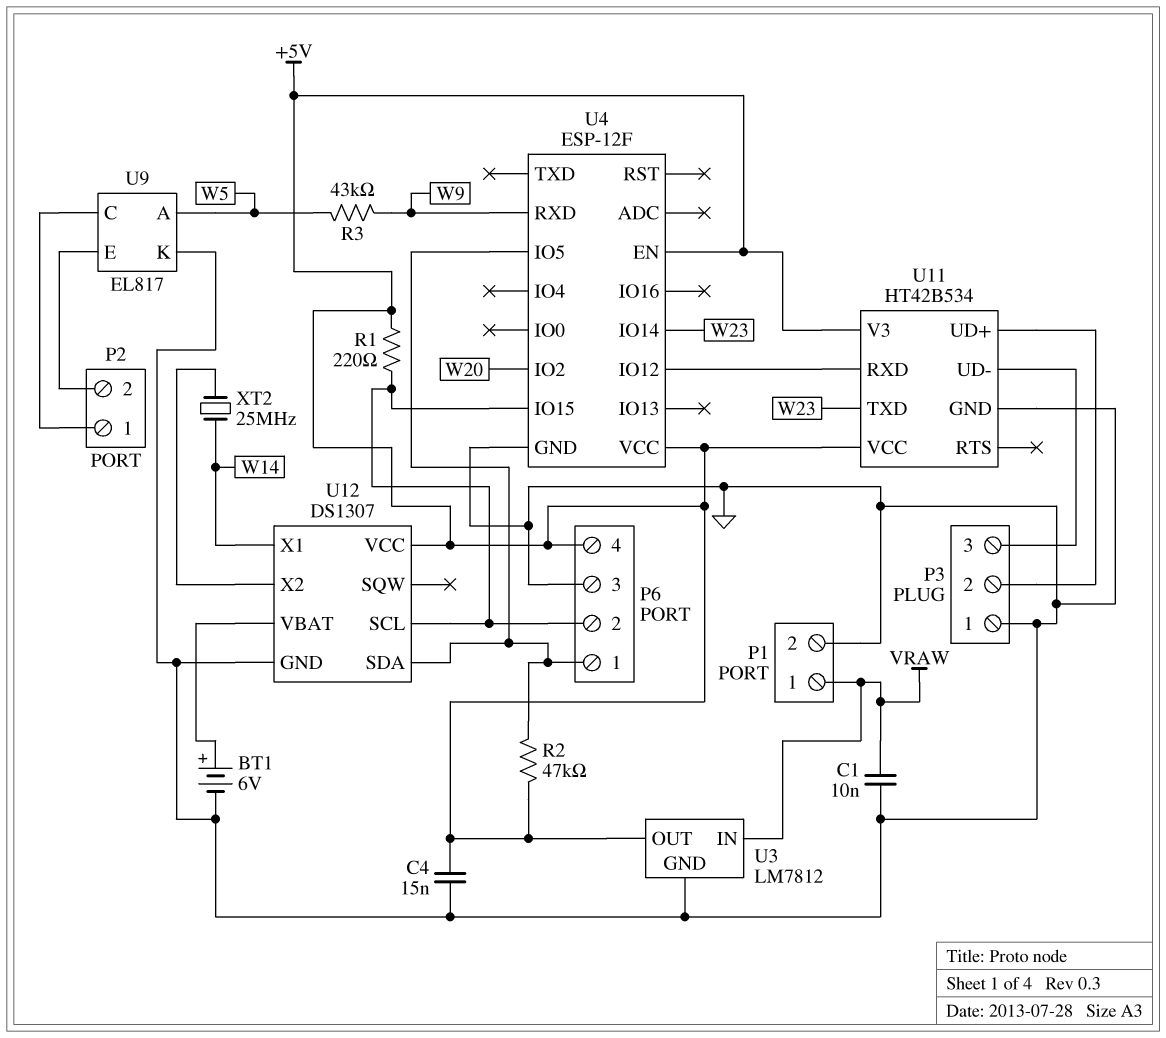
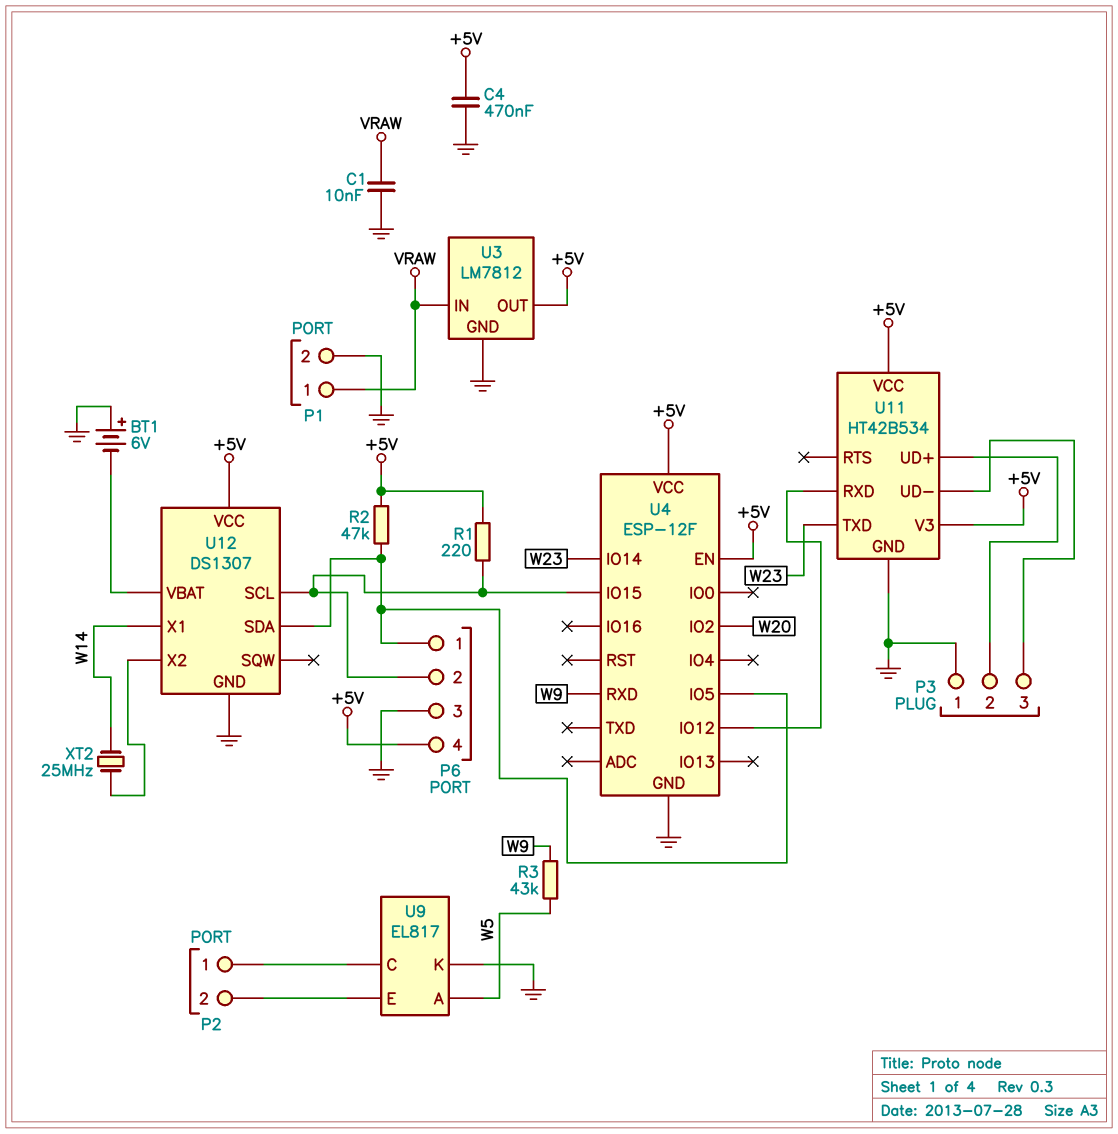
BT1: 6V (plus U12/VBAT, minus GND) -> 6V (plus GND, minus U12/VBAT)
C4: 15nF (+5V, GND) -> 470nF (+5V, GND)

